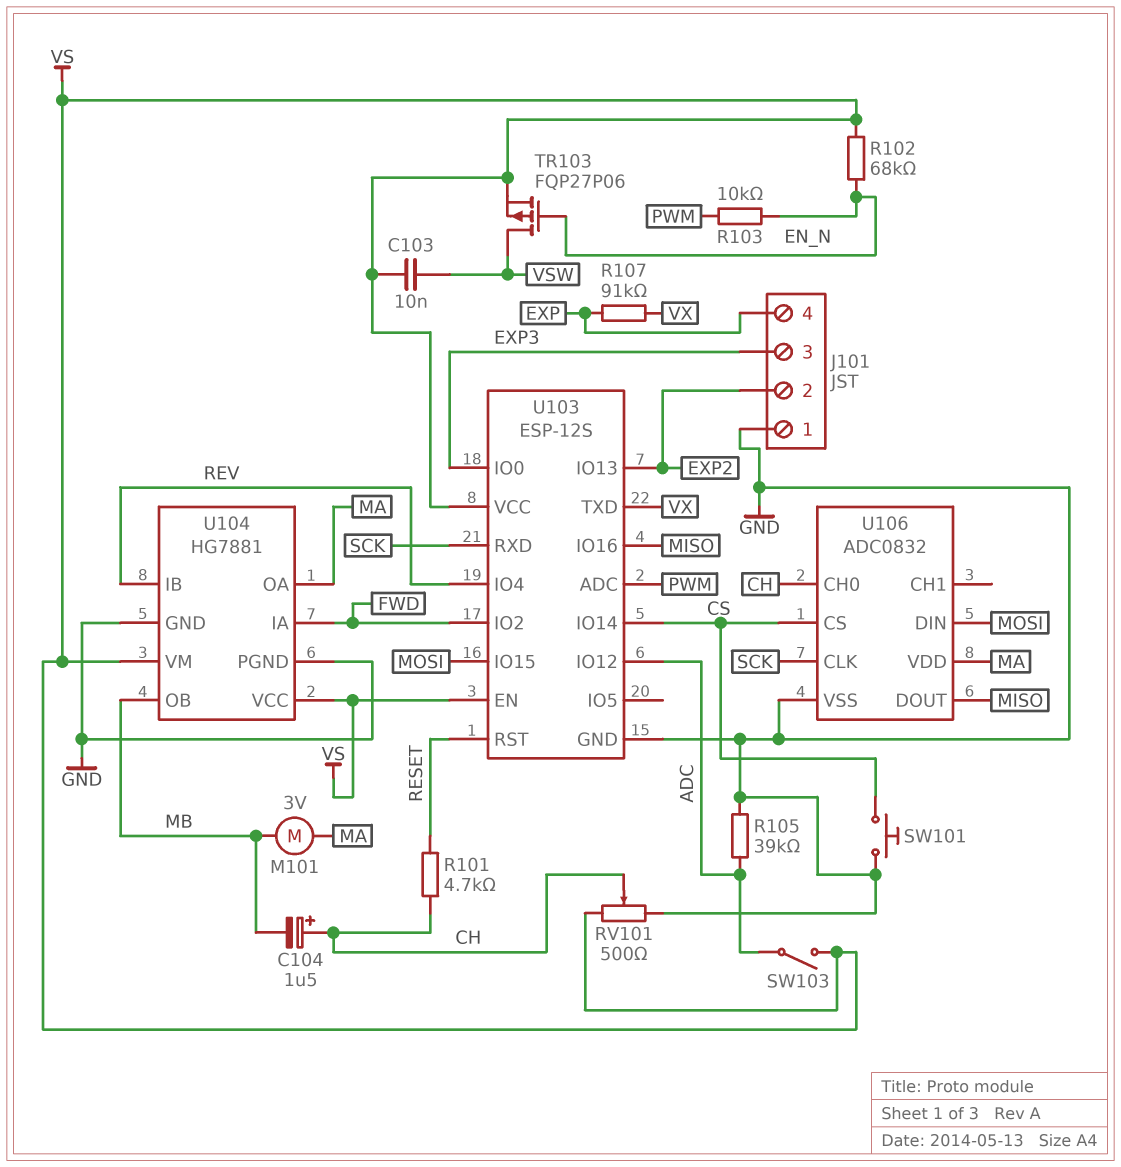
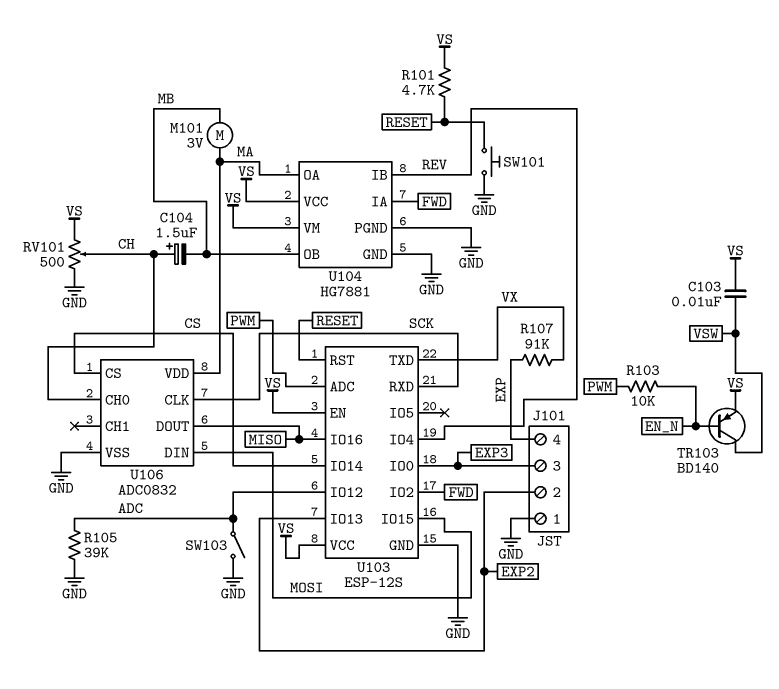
R101: 4.7k (CH, RESET) -> 4.7k (RESET, VS)
R102: 68k (EN_N, VS) -> none
SW101: button (CS, GND) -> button (GND, RESET)
SW103: switch (ADC, VS) -> switch (ADC, GND)
TR103: PMOS FQP27P06 (G EN_N, D VSW, S VS) -> PNP BD140 (B EN_N, C VSW, E VS)

